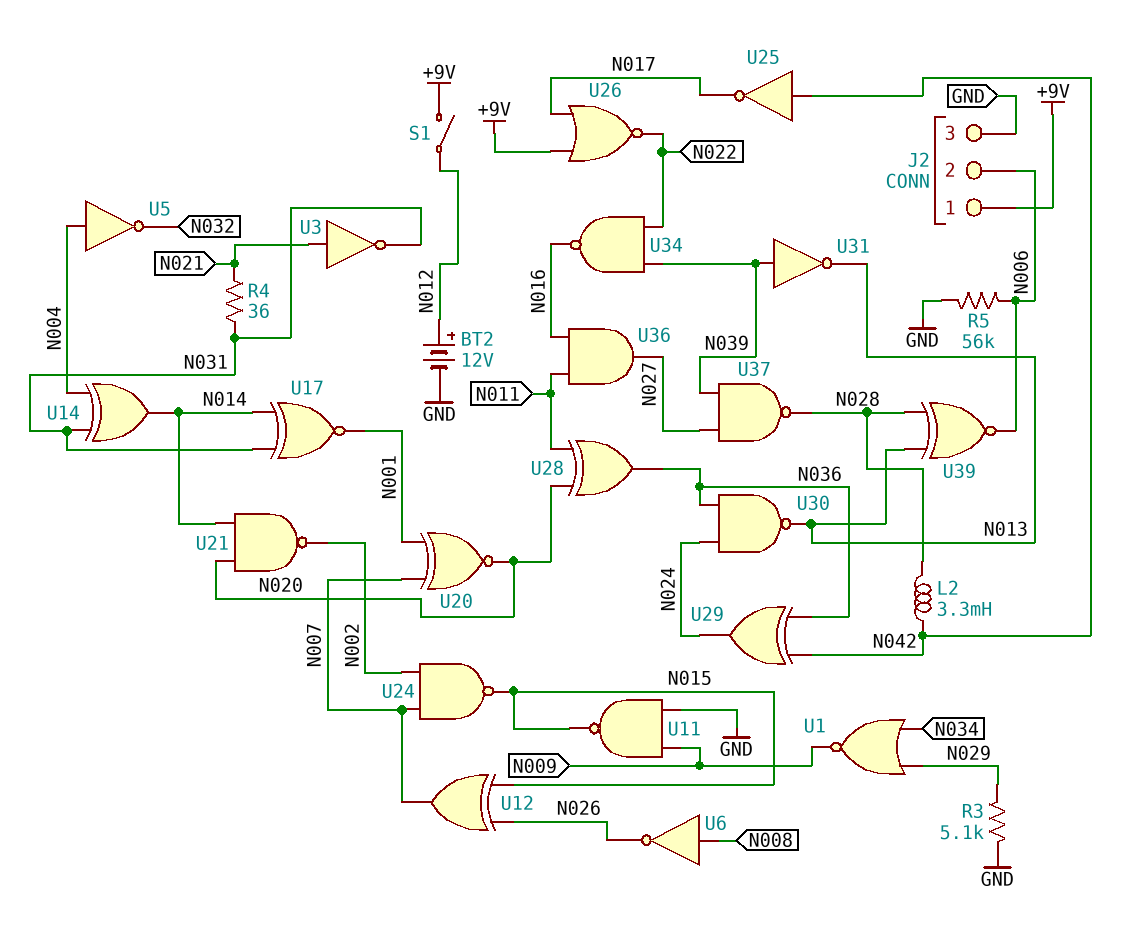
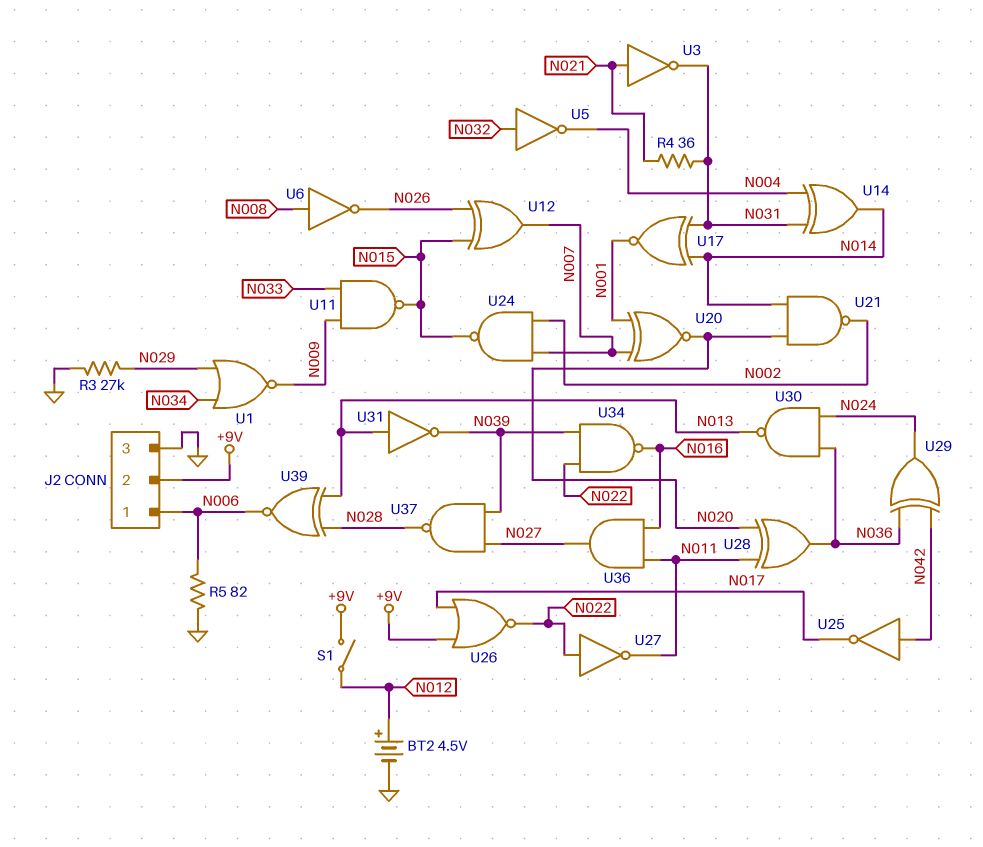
BT2: 12V (plus N012, minus GND) -> 4.5V (plus N012, minus GND)
J2 pin 1: +9V -> N006
J2 pin 2: N006 -> +9V
L2: 3.3mH (N028, N042) -> none
R3: 5.1k (GND, N029) -> 27k (GND, N029)
R5: 56k (GND, N006) -> 82 (GND, N006)
U5: NOT (in N004, out N032) -> NOT (in N032, out N004)
U11: NAND (in GND, in N009, out N015) -> NAND (in N009, in N033, out N015)
U27: none -> NOT (in N022, out N011)
U31: NOT (in N039, out N013) -> NOT (in N013, out N039)

